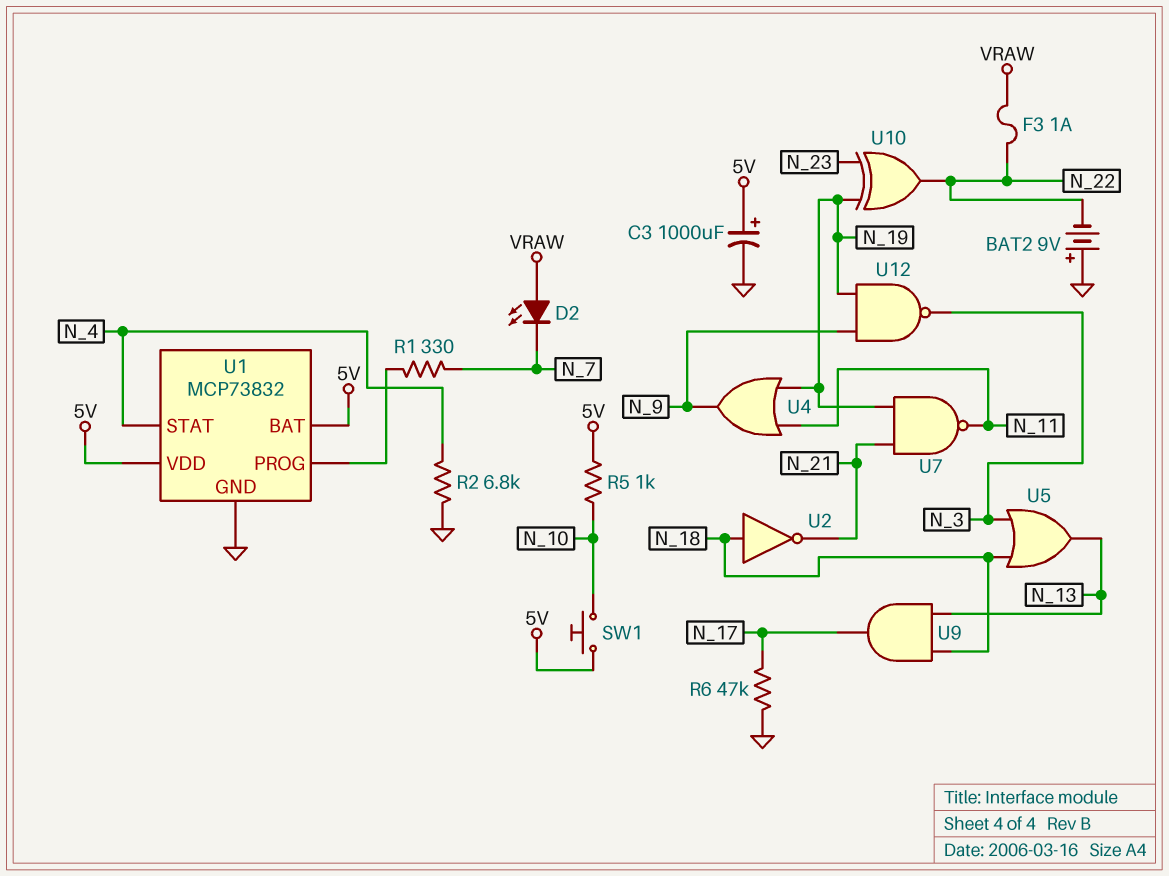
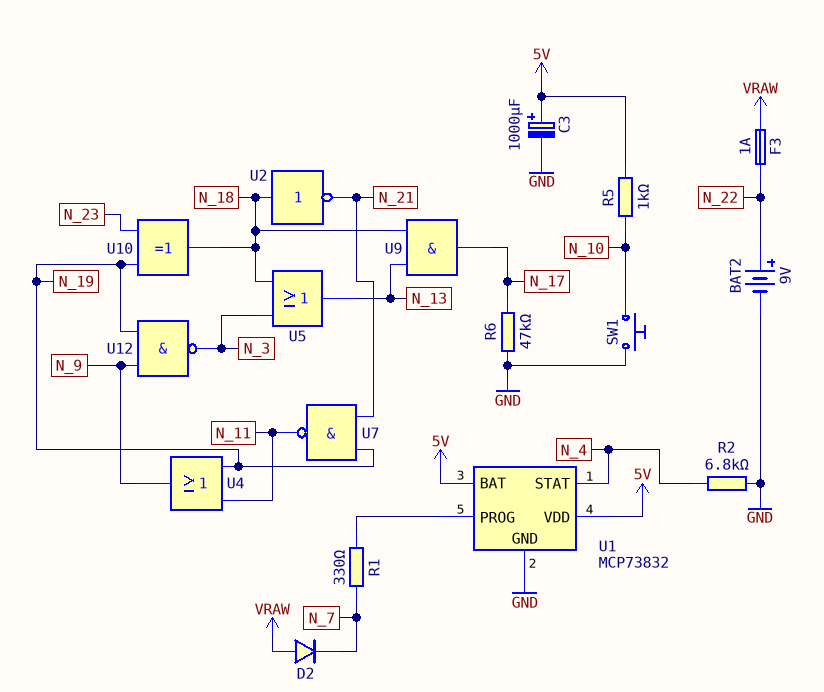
BAT2: 9V (plus GND, minus N_22) -> 9V (plus N_22, minus GND)
D2: LED (A VRAW, K N_7) -> diode (A VRAW, K N_7)
SW1: button (5V, N_10) -> button (GND, N_10)
U10: XOR (in N_19, in N_23, out N_22) -> XOR (in N_19, in N_23, out N_18)

